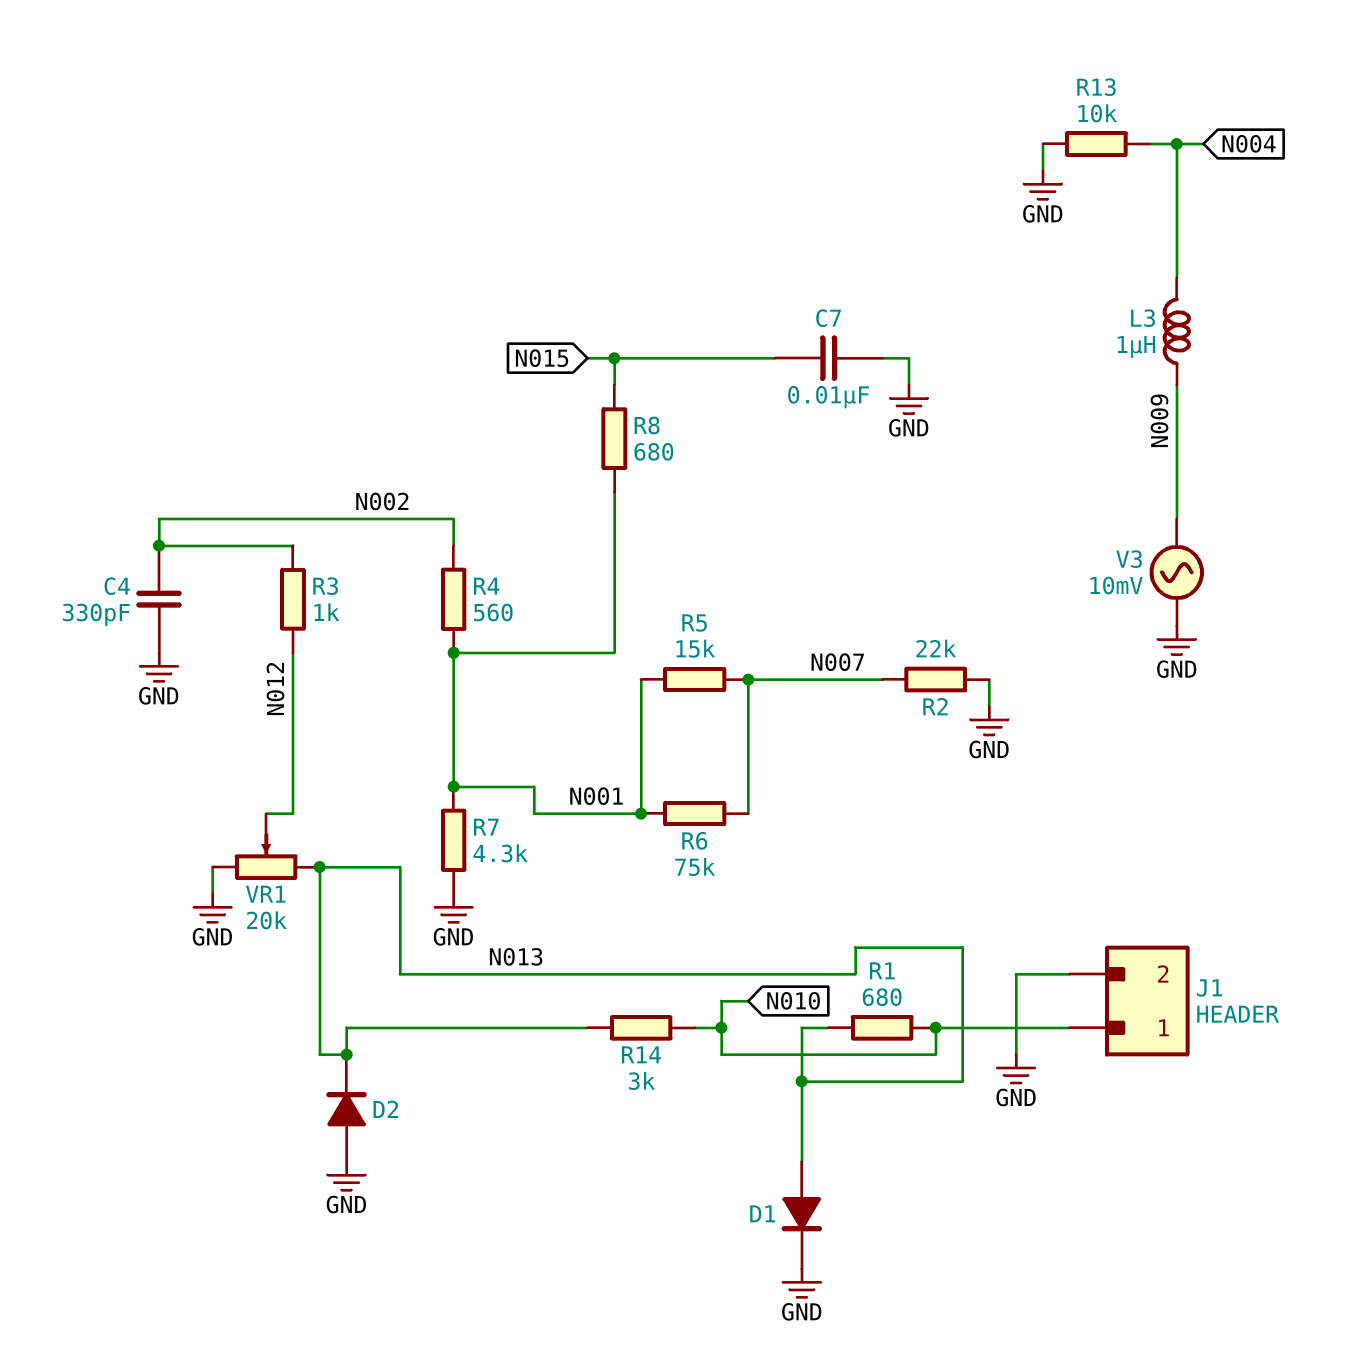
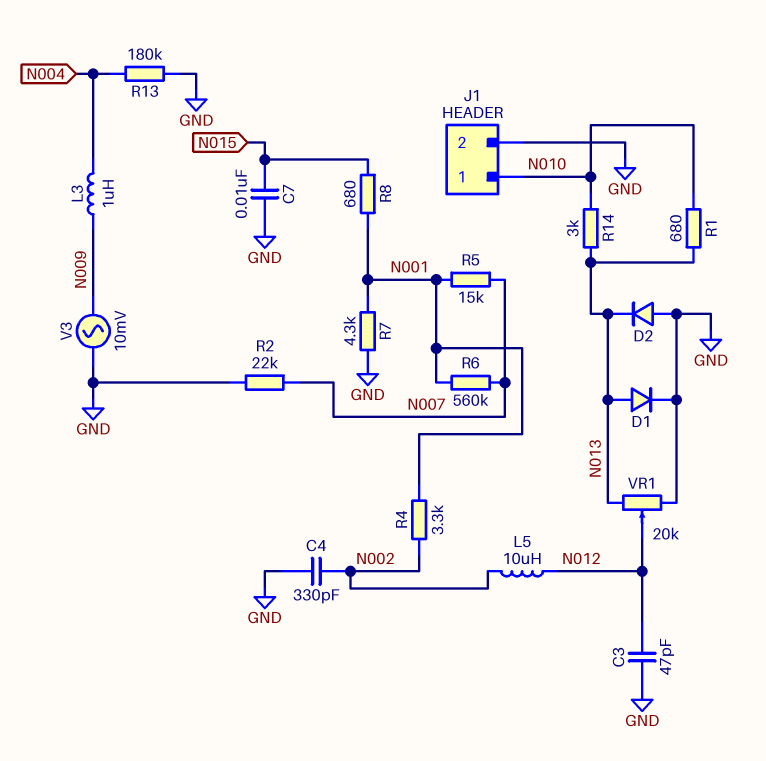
C3: none -> 47pF (GND, N012)
L5: none -> 10uH (N002, N012)
R3: 1k (N002, N012) -> none
R4: 560 (N001, N002) -> 3.3k (N001, N002)
R6: 75k (N001, N007) -> 560k (N001, N007)
R13: 10k (GND, N004) -> 180k (GND, N004)

